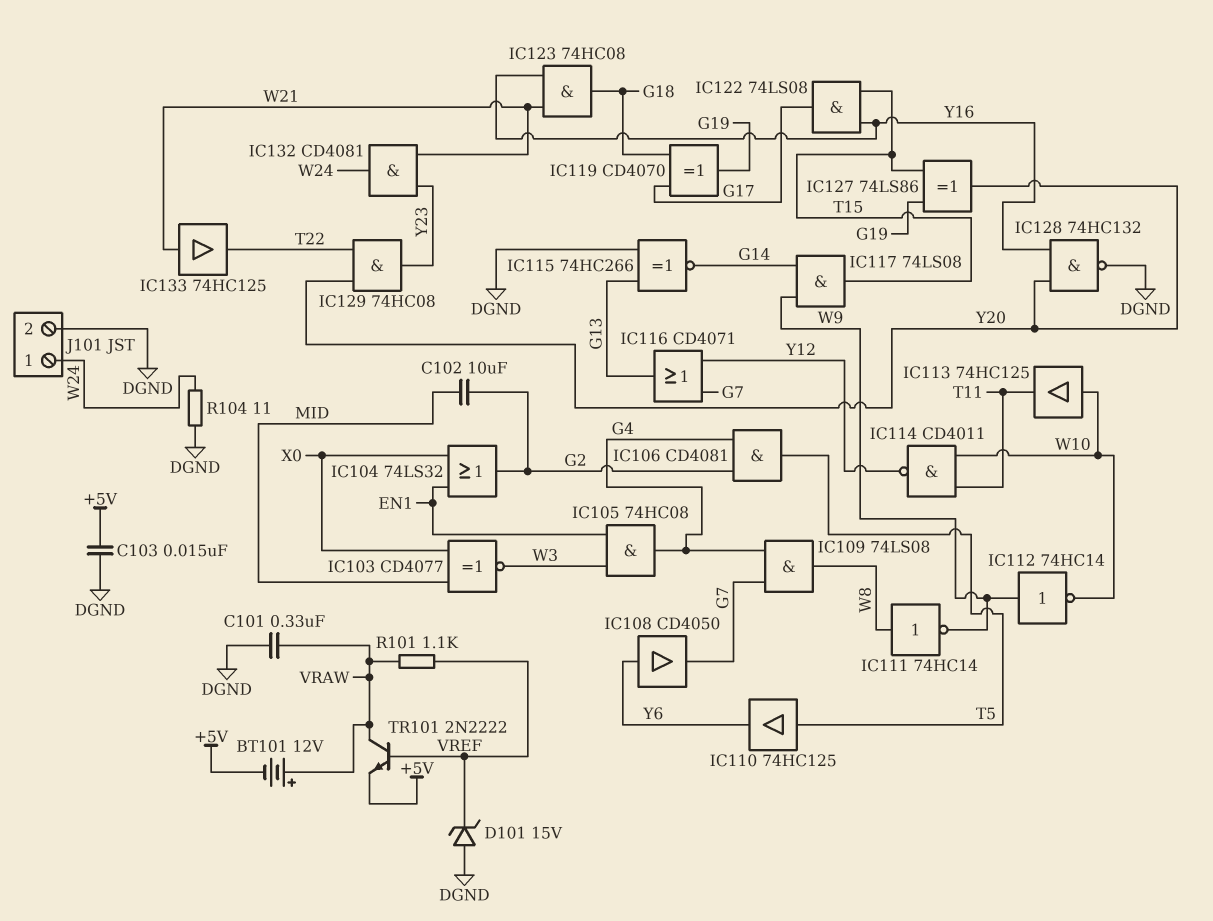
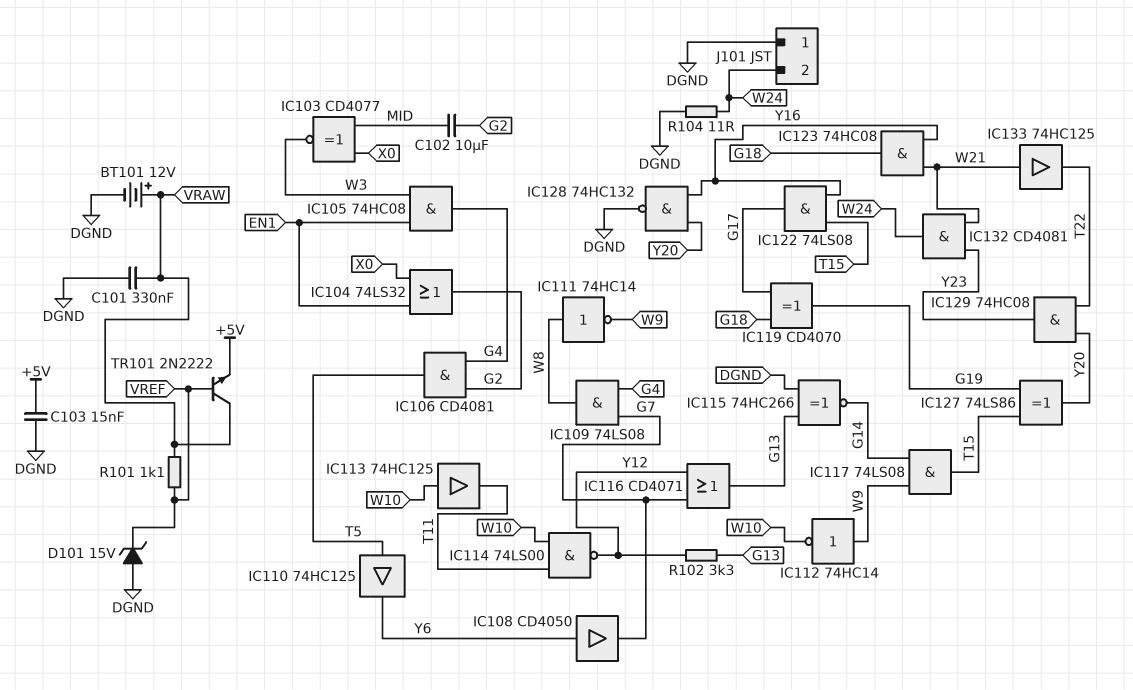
BT101: 12V (plus VRAW, minus +5V) -> 12V (plus VRAW, minus DGND)
IC114: NAND CD4011 (in T11, in W10, out Y12) -> NAND 74LS00 (in T11, in W10, out Y12)
J101 pin 1: W24 -> DGND
J101 pin 2: DGND -> W24
R102: none -> 3.3k (G13, Y12)

